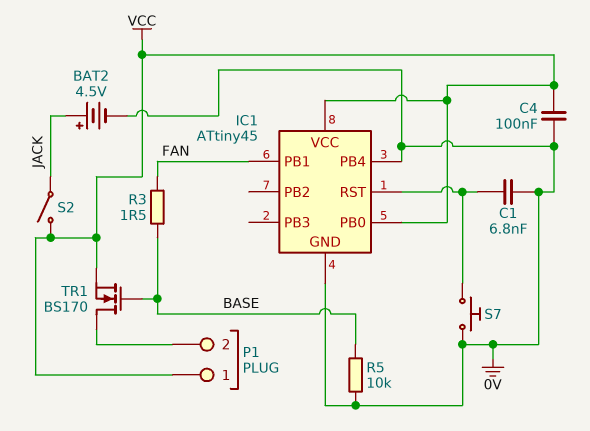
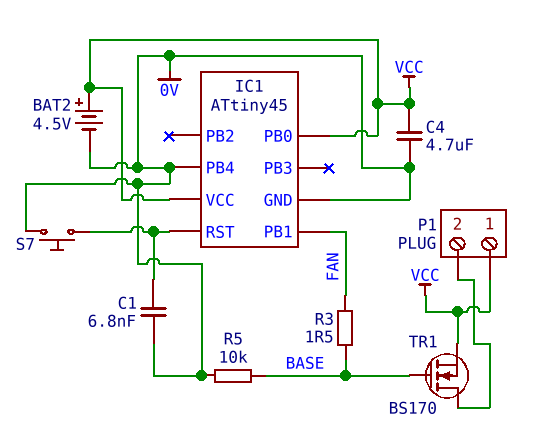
BAT2: 4.5V (plus JACK, minus 0V) -> 4.5V (plus VCC, minus 0V)
C4: 100nF (0V, VCC) -> 4.7uF (0V, VCC)
S2: switch (JACK, VCC) -> none

